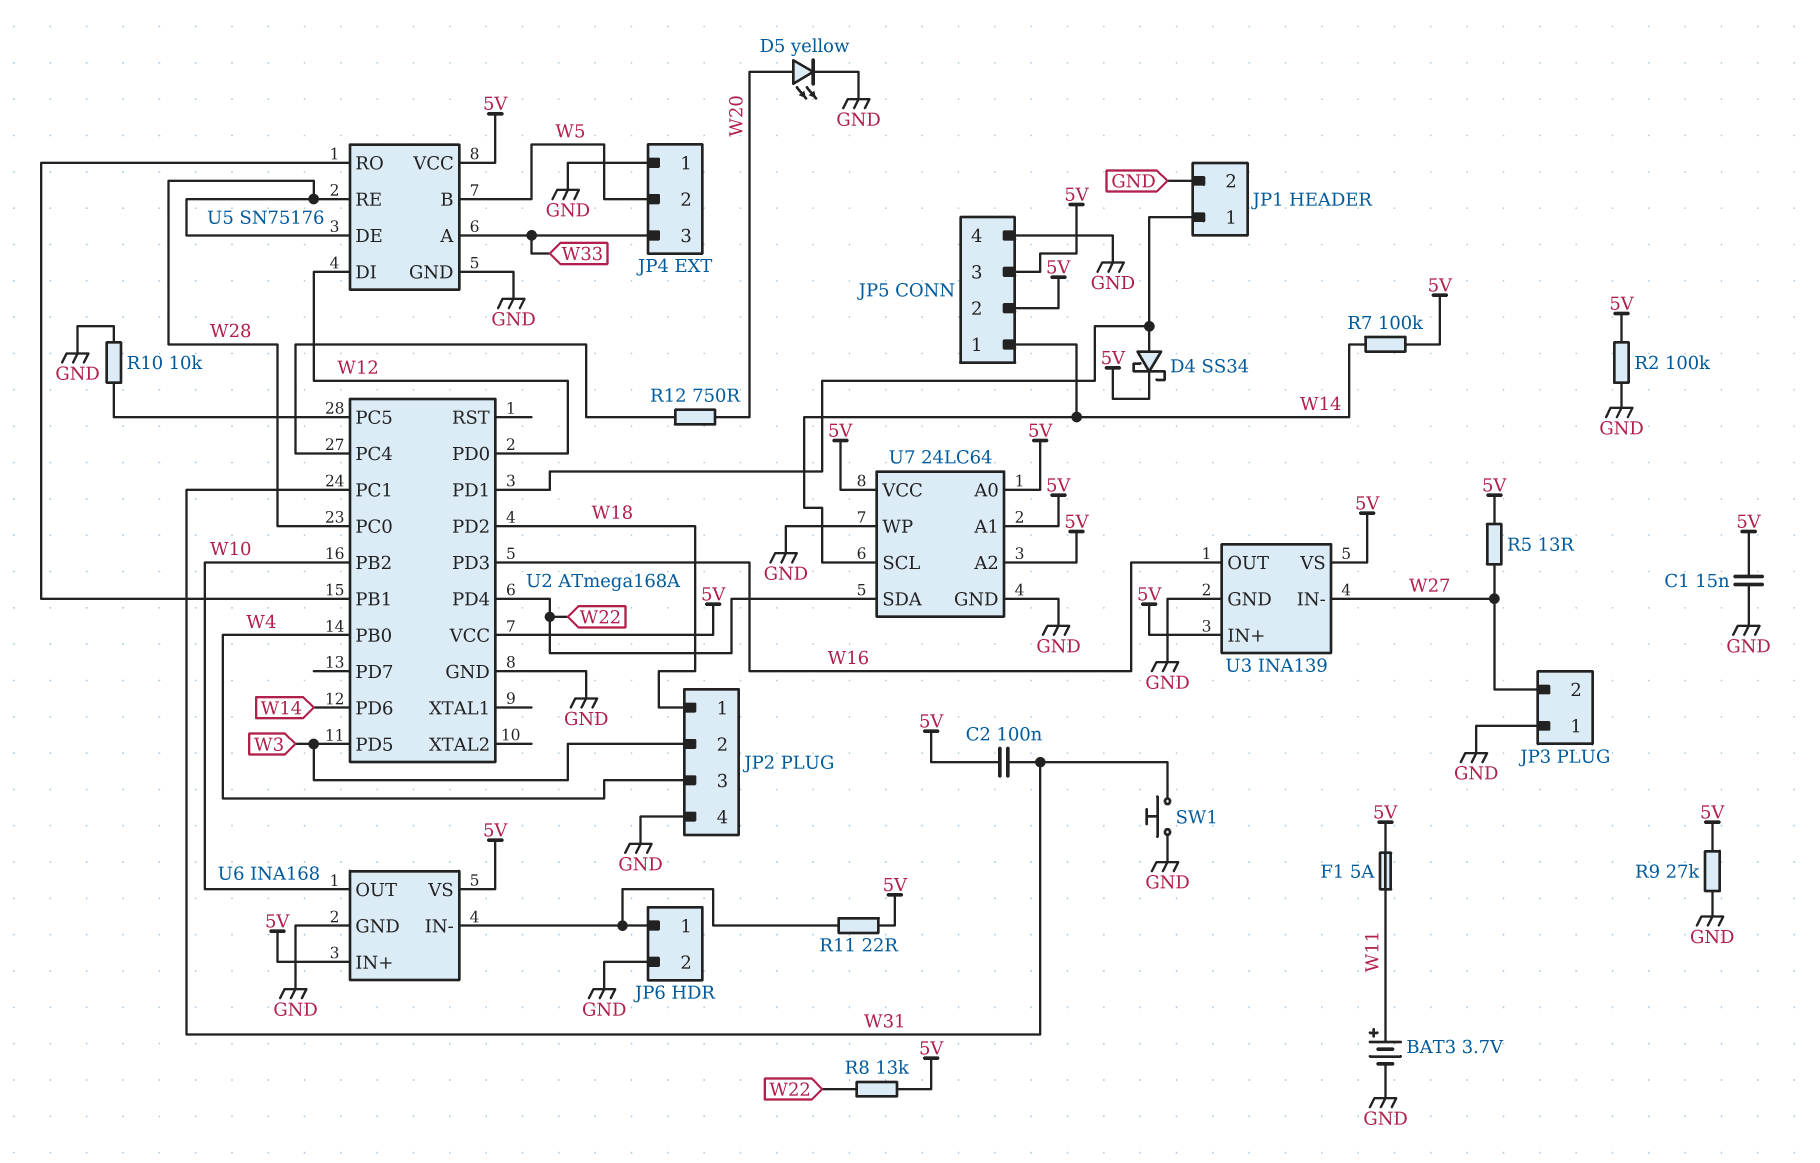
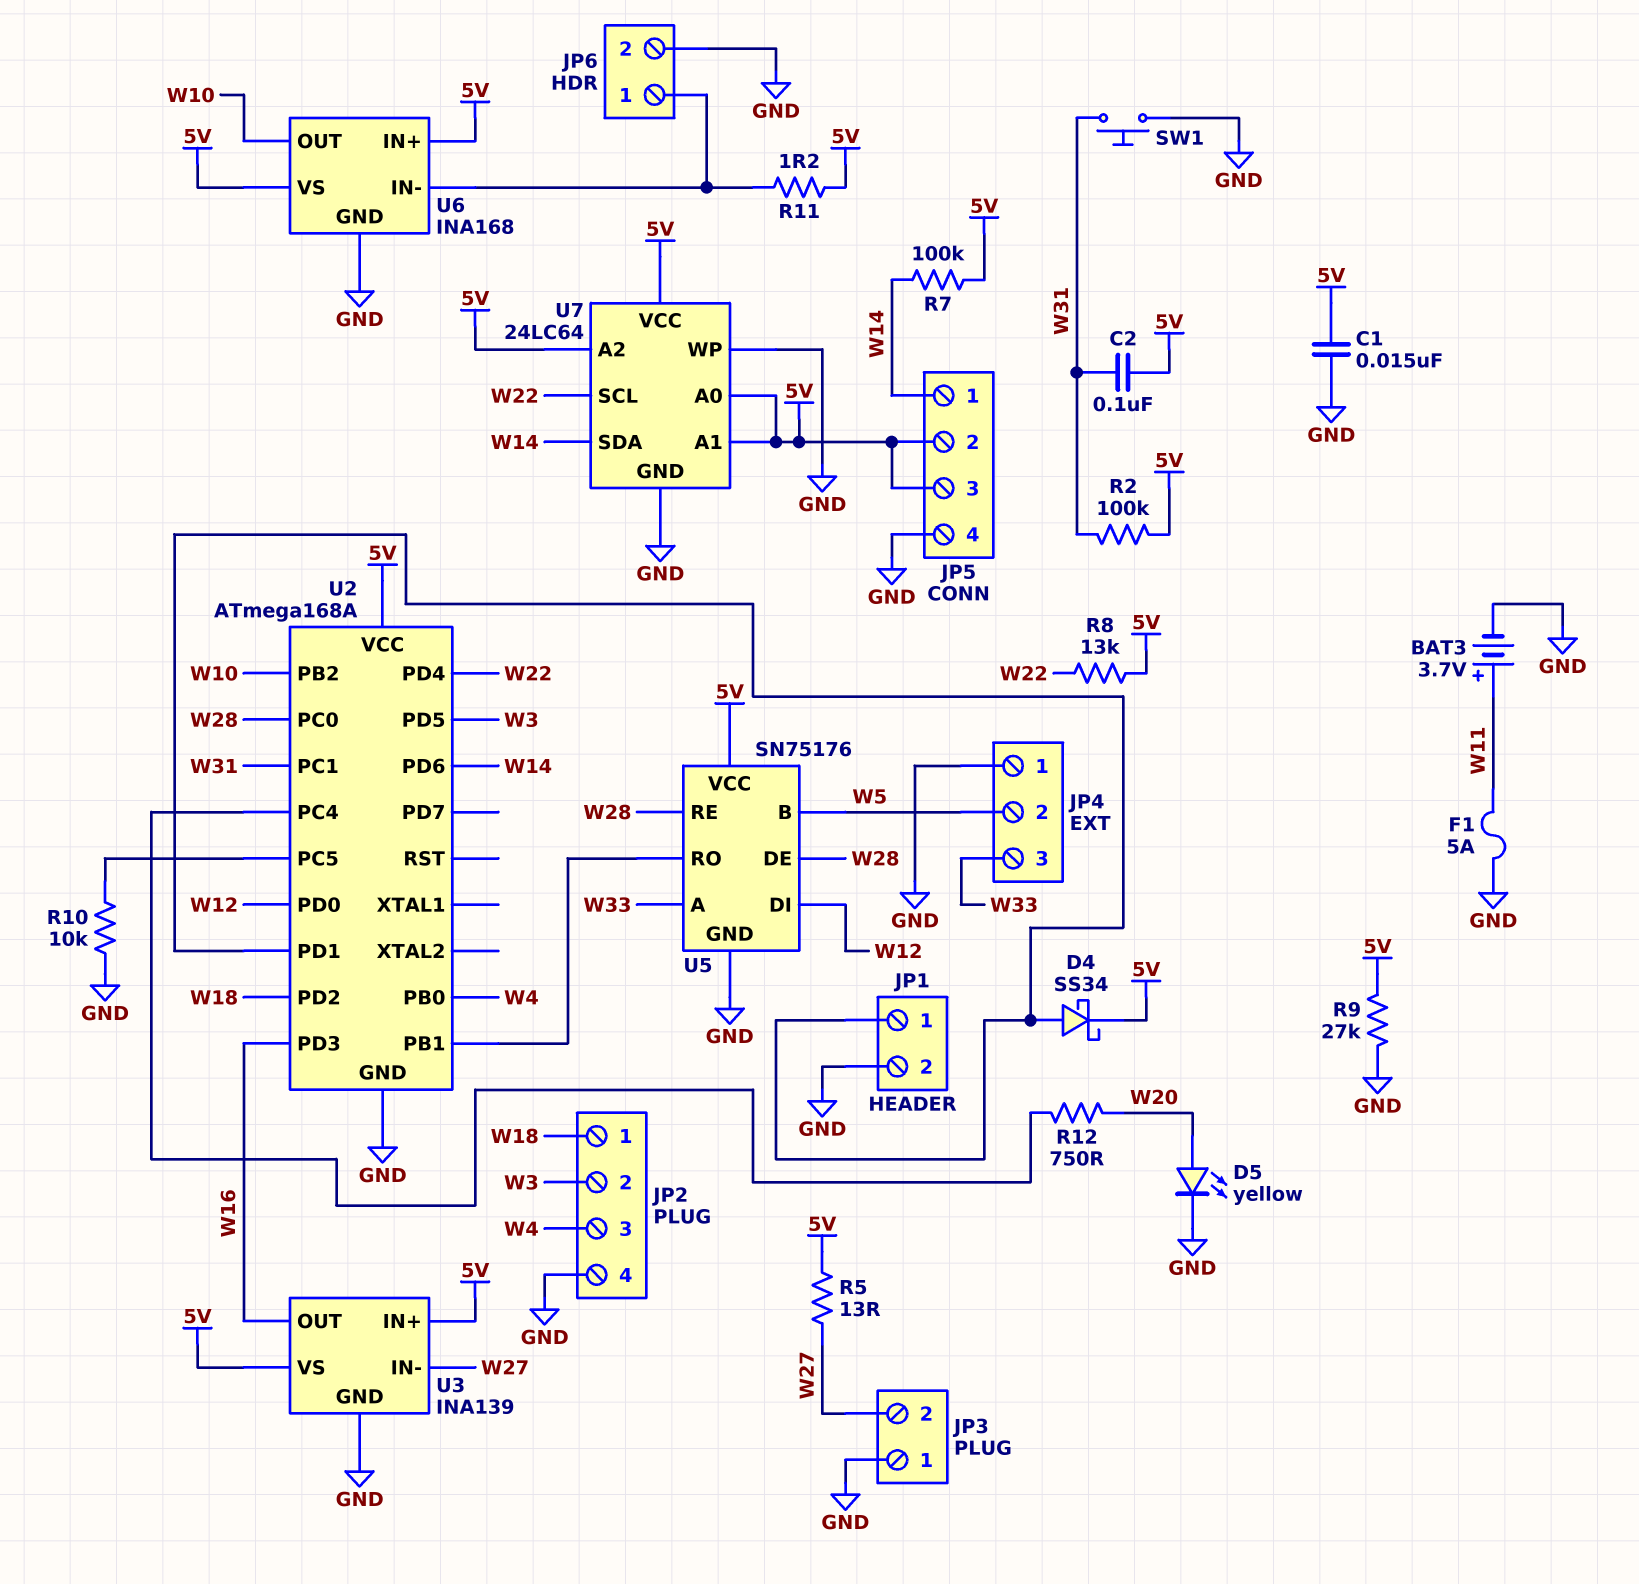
F1: 5A (5V, W11) -> 5A (GND, W11)
R2: 100k (5V, GND) -> 100k (5V, W31)
R11: 22 (5V, JP6/1) -> 1.2 (5V, JP6/1)
U7 pin SCL: W14 -> W22
U7 pin SDA: W22 -> W14

